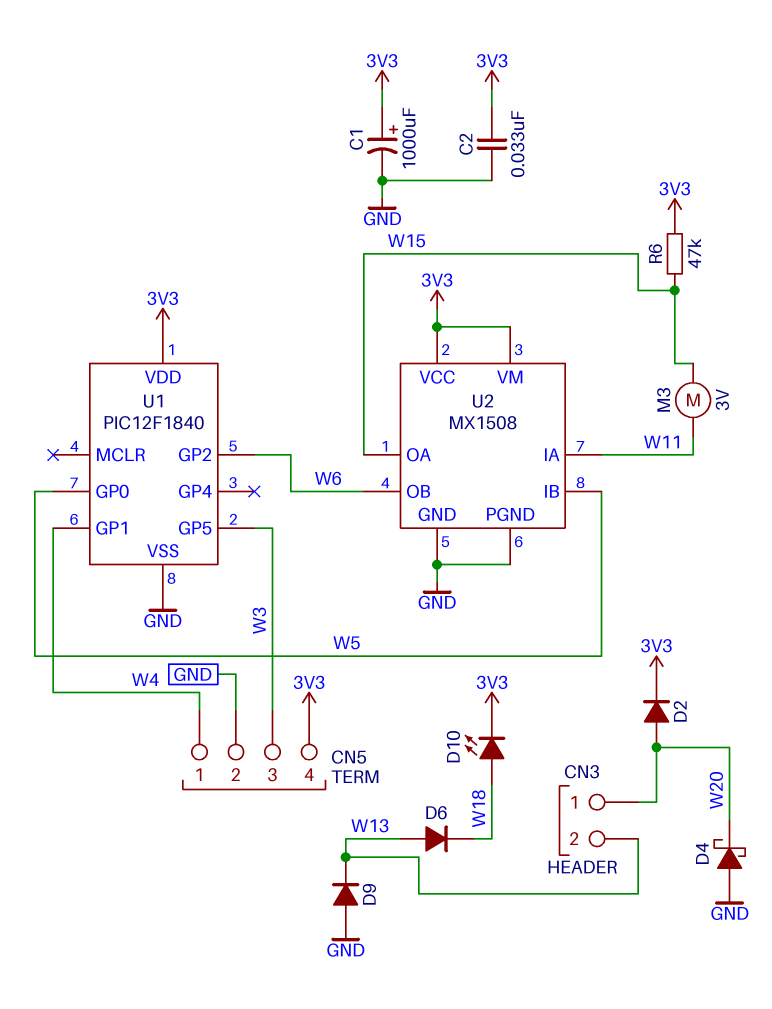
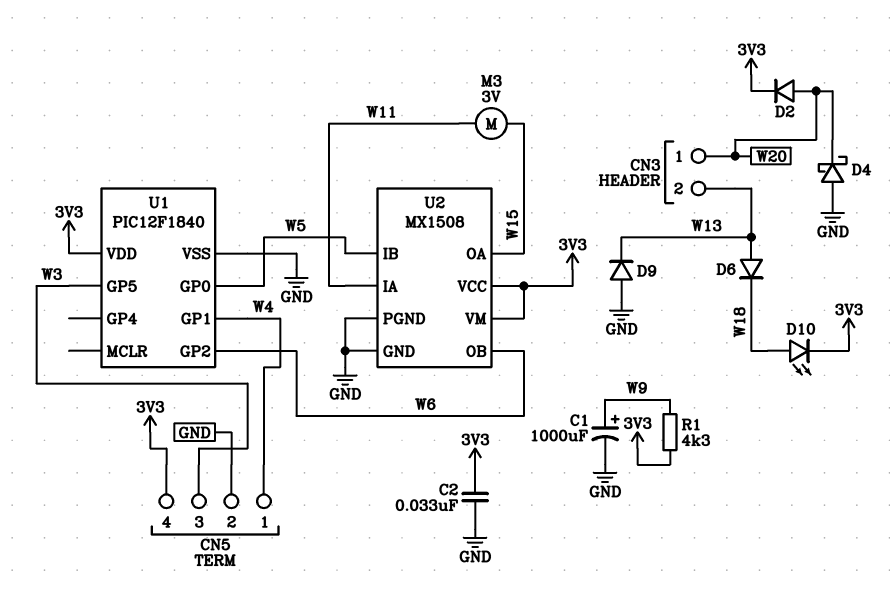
C1: 1000uF (plus 3V3, minus GND) -> 1000uF (plus W9, minus GND)
R1: none -> 4.3k (3V3, W9)
R6: 47k (3V3, W15) -> none

